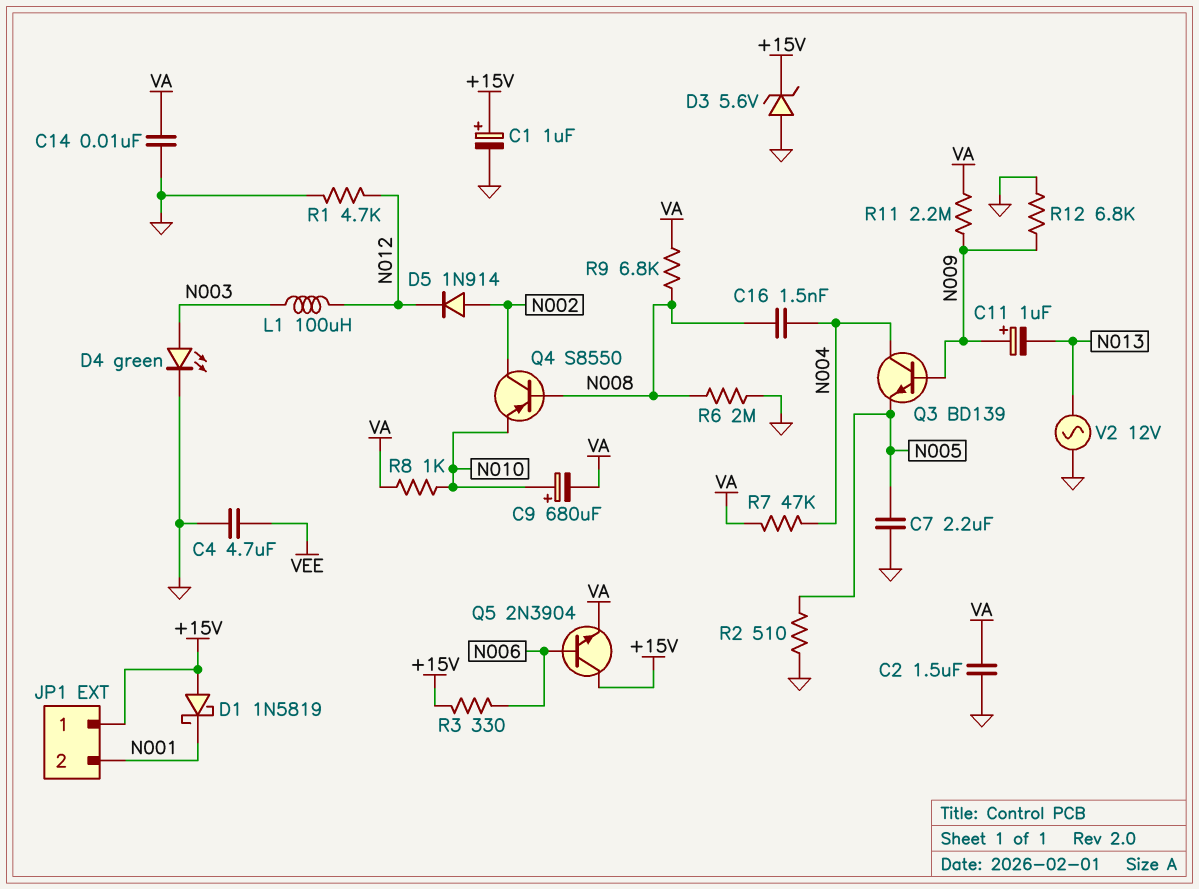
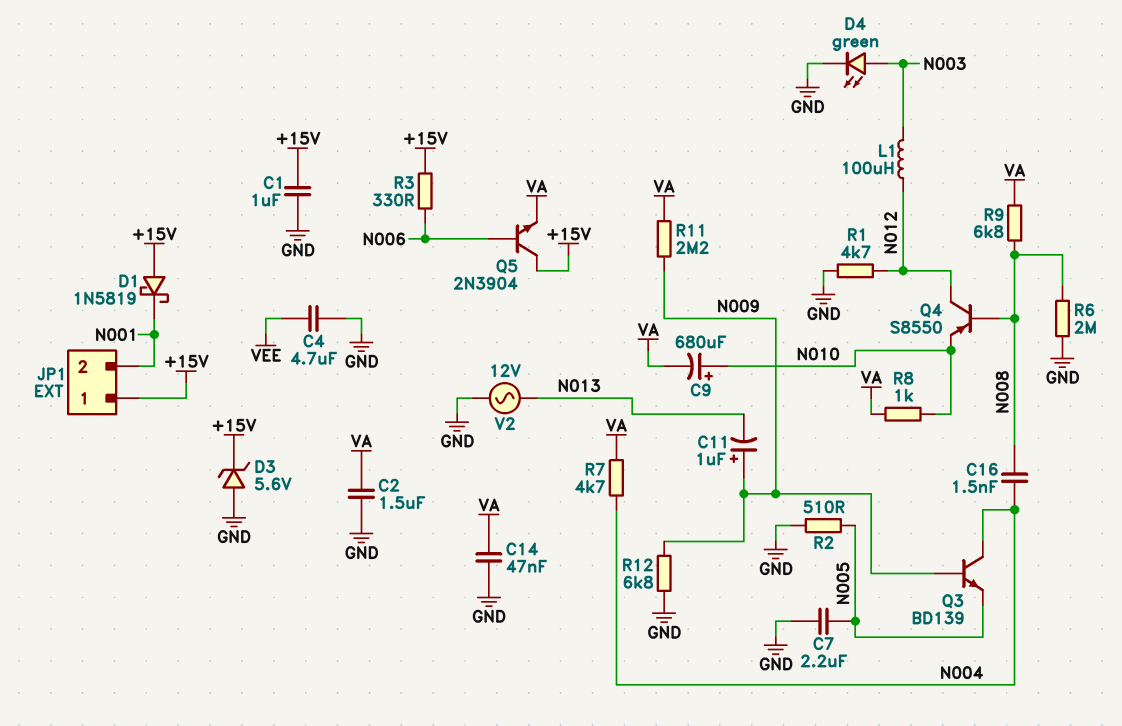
C1: 1uF (plus +15V, minus GND) -> 1uF (+15V, GND)
C14: 10nF (GND, VA) -> 47nF (GND, VA)
D5: diode 1N914 (A N002, K N012) -> none
Q4: PNP S8550 (B N008, C N002, E N010) -> PNP S8550 (B N008, C N012, E N010)
R7: 47k (N004, VA) -> 4.7k (N004, VA)

